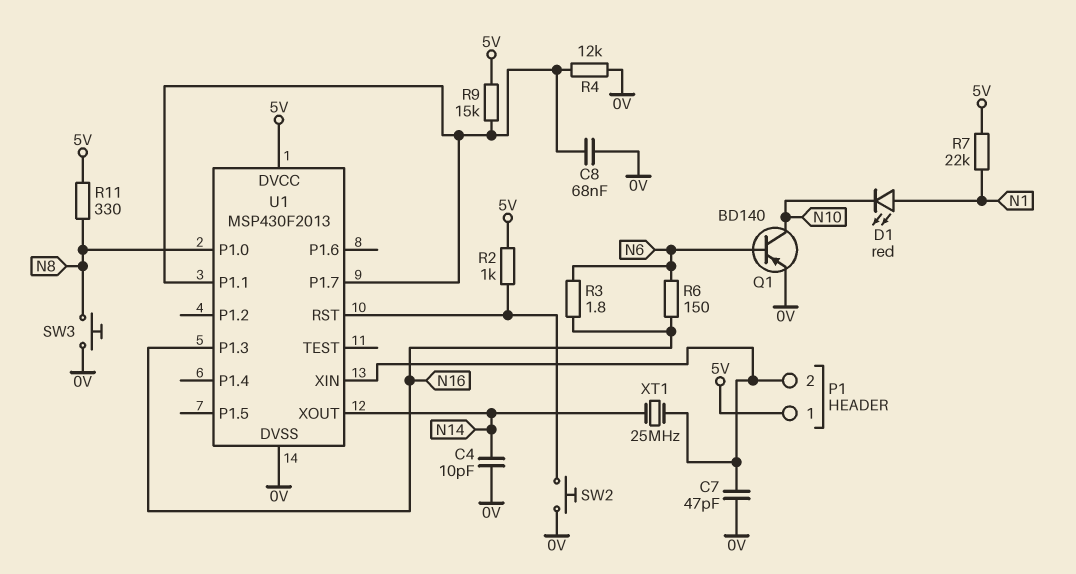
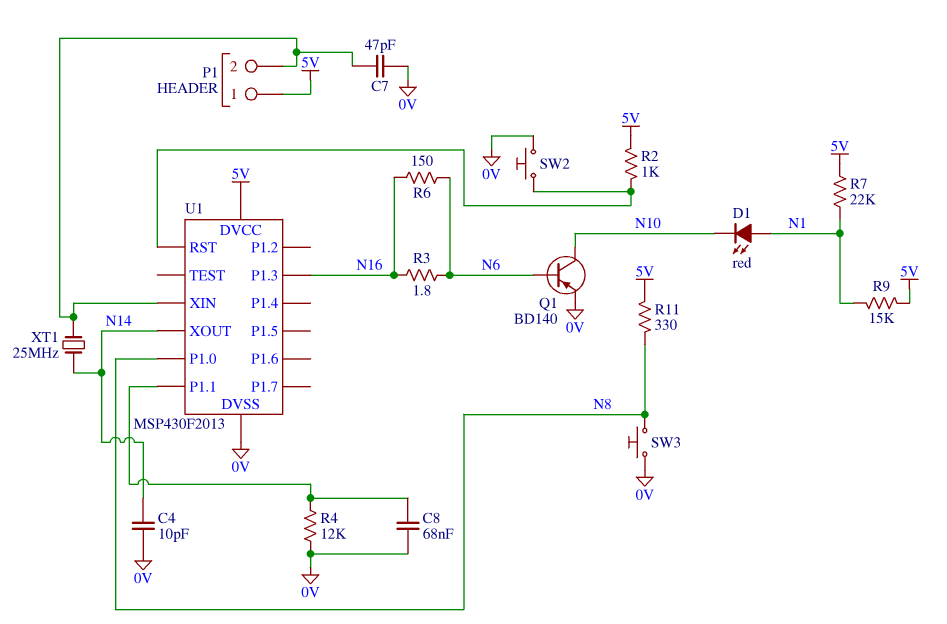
R9: 15k (5V, U1/P1.1) -> 15k (5V, N1)
U1 pin P1.7: U1/P1.1 -> none

